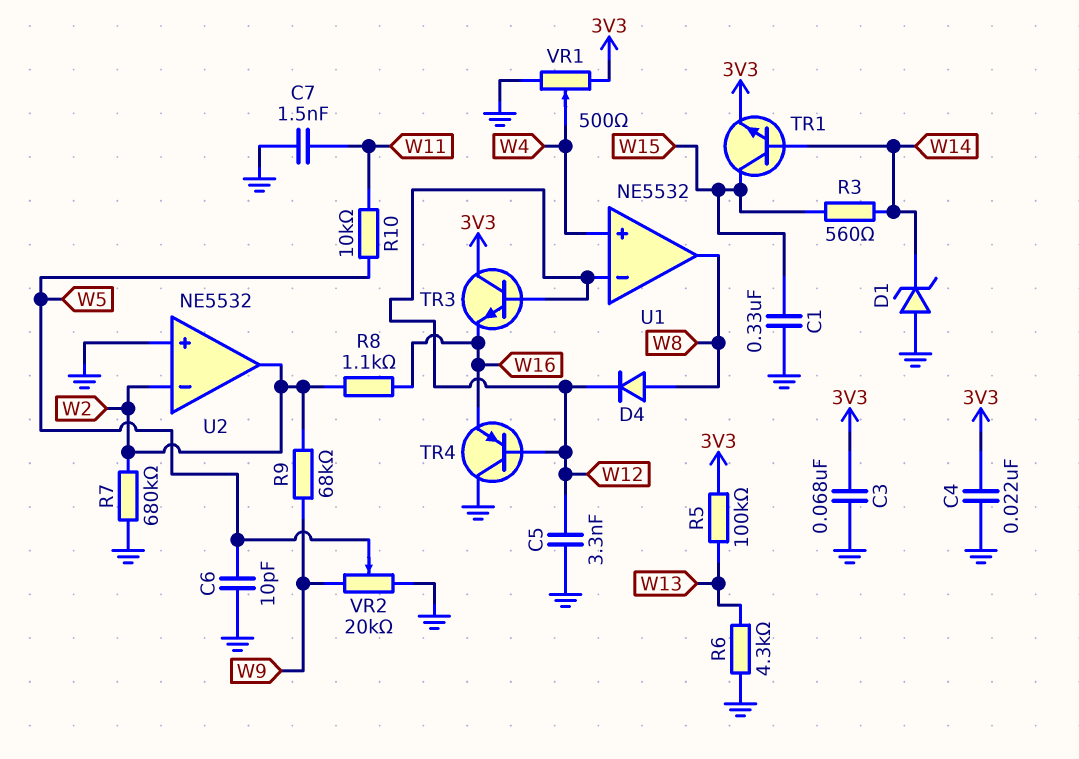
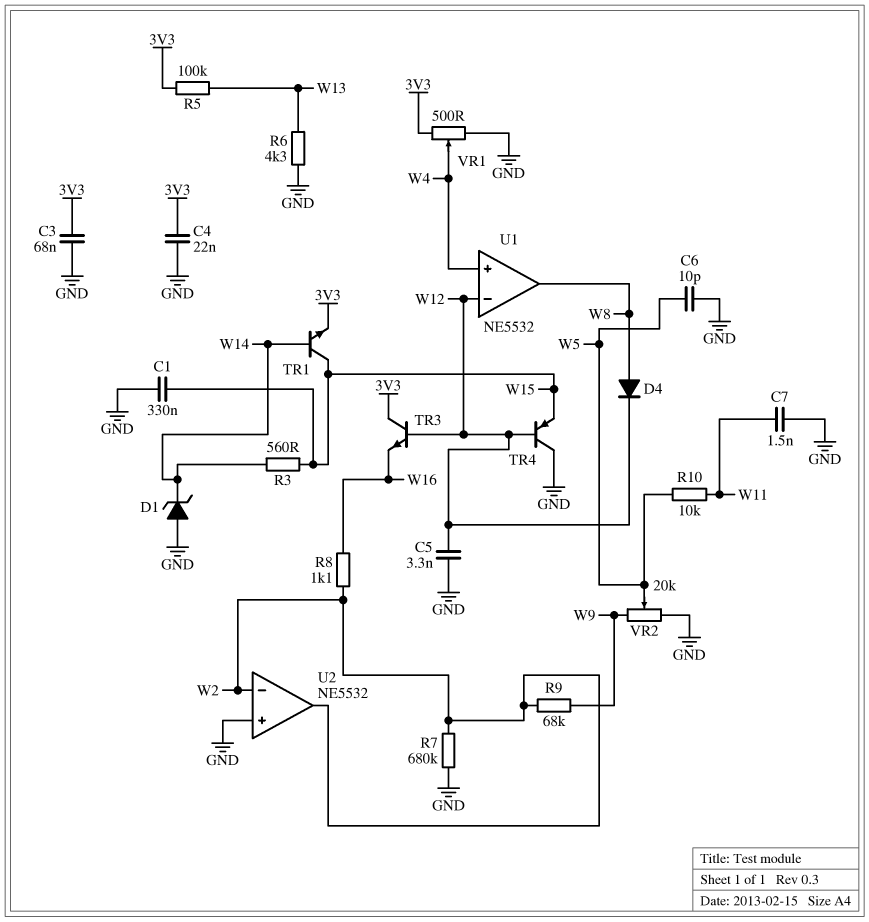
TR4: PNP (B W12, C GND, E W16) -> PNP (B W12, C GND, E W15)

